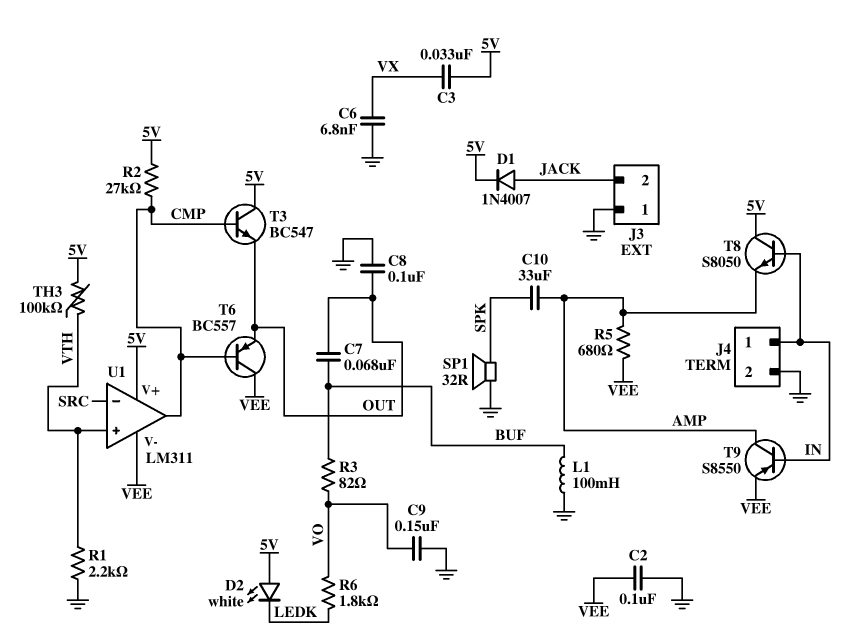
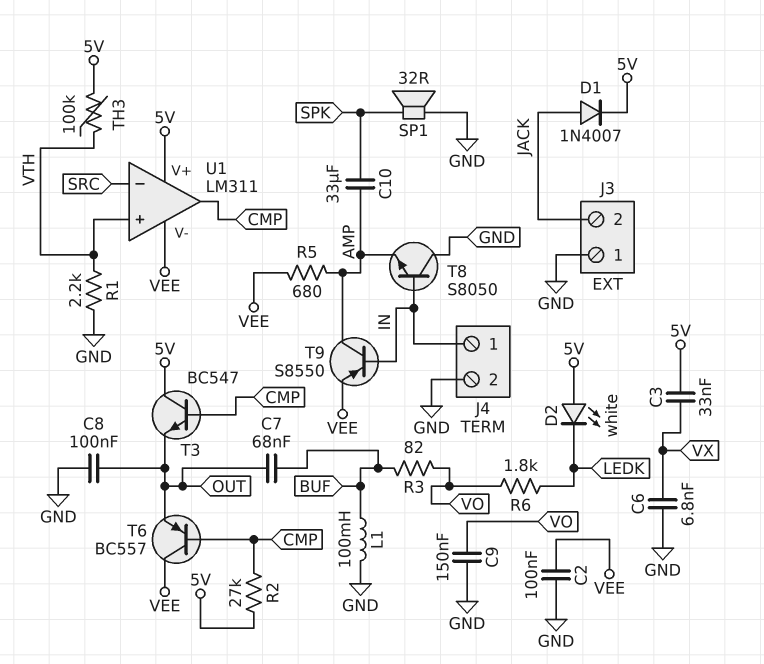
T8: NPN S8050 (B IN, C 5V, E AMP) -> NPN S8050 (B IN, C GND, E AMP)

